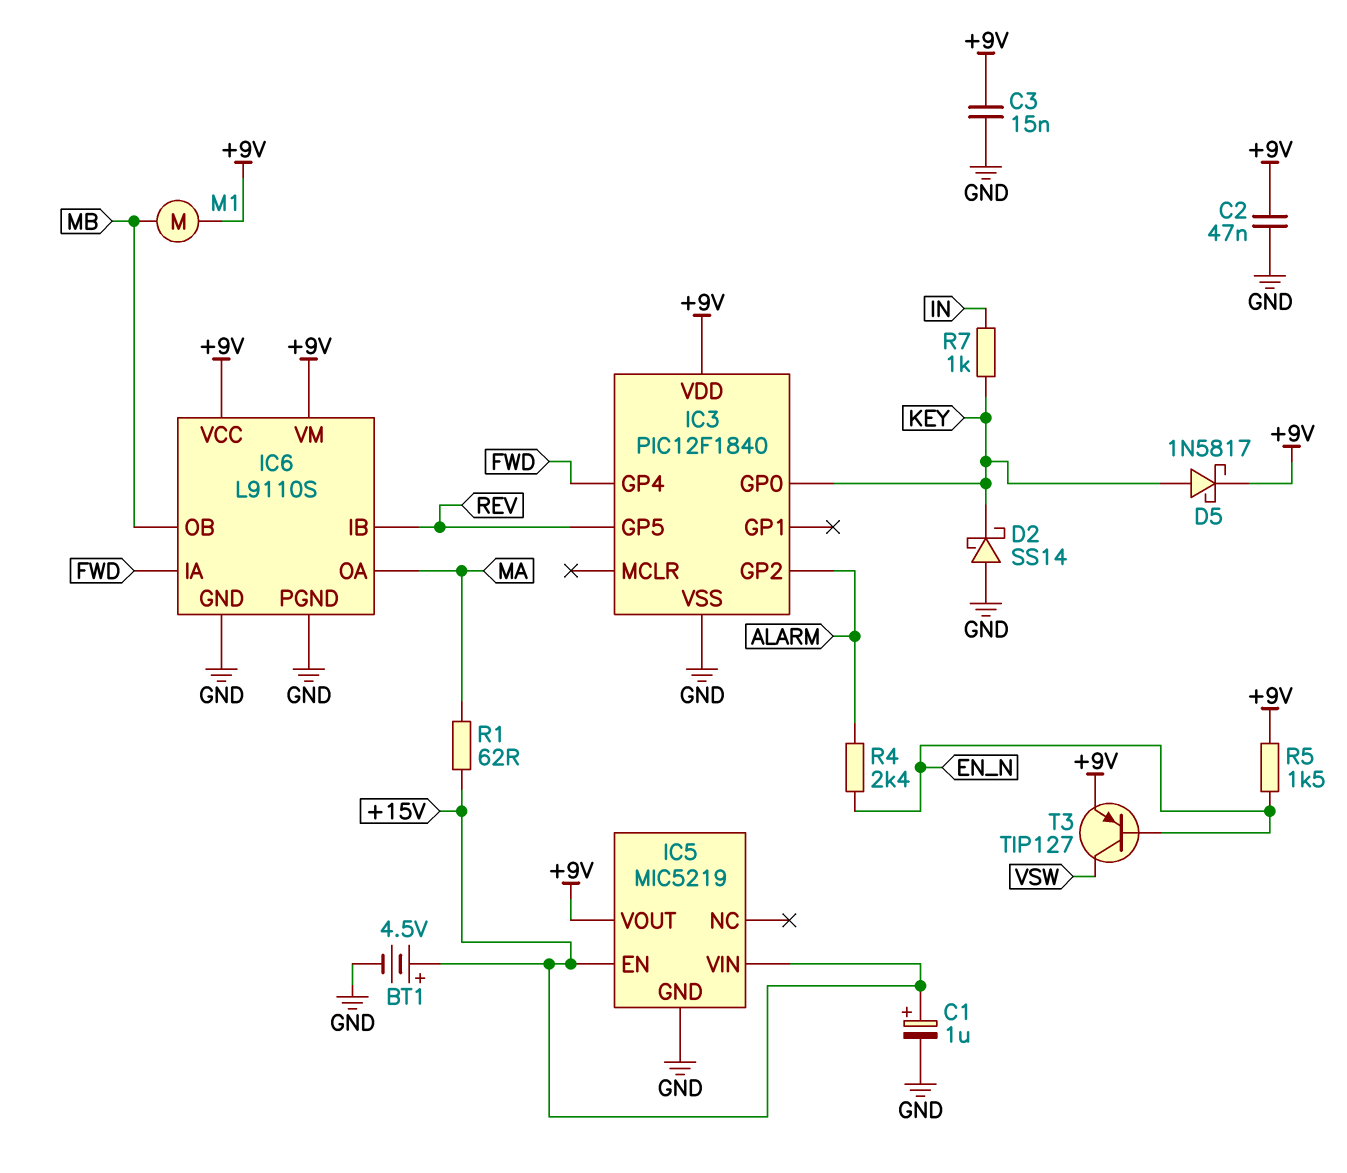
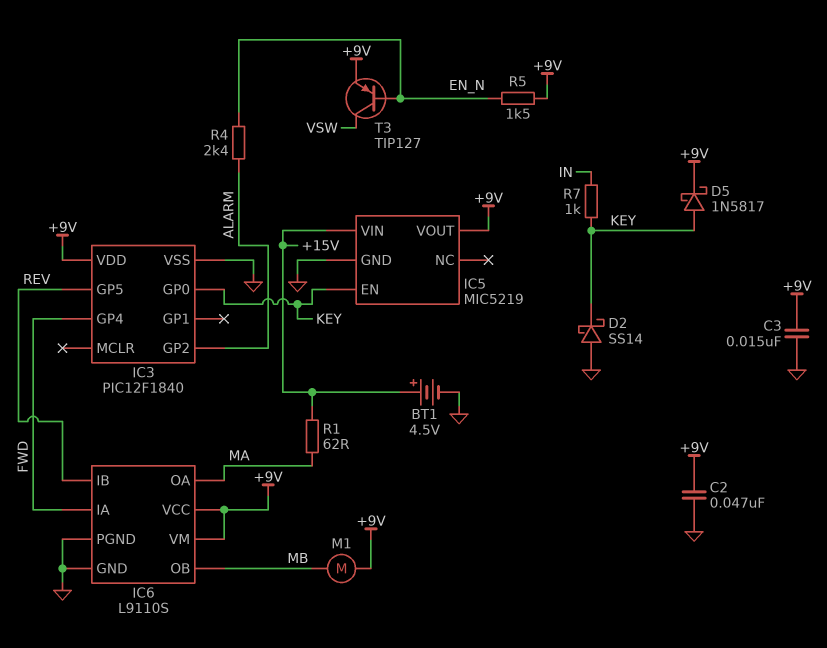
C1: 1uF (plus +15V, minus GND) -> none
IC5 pin EN: +15V -> KEY

